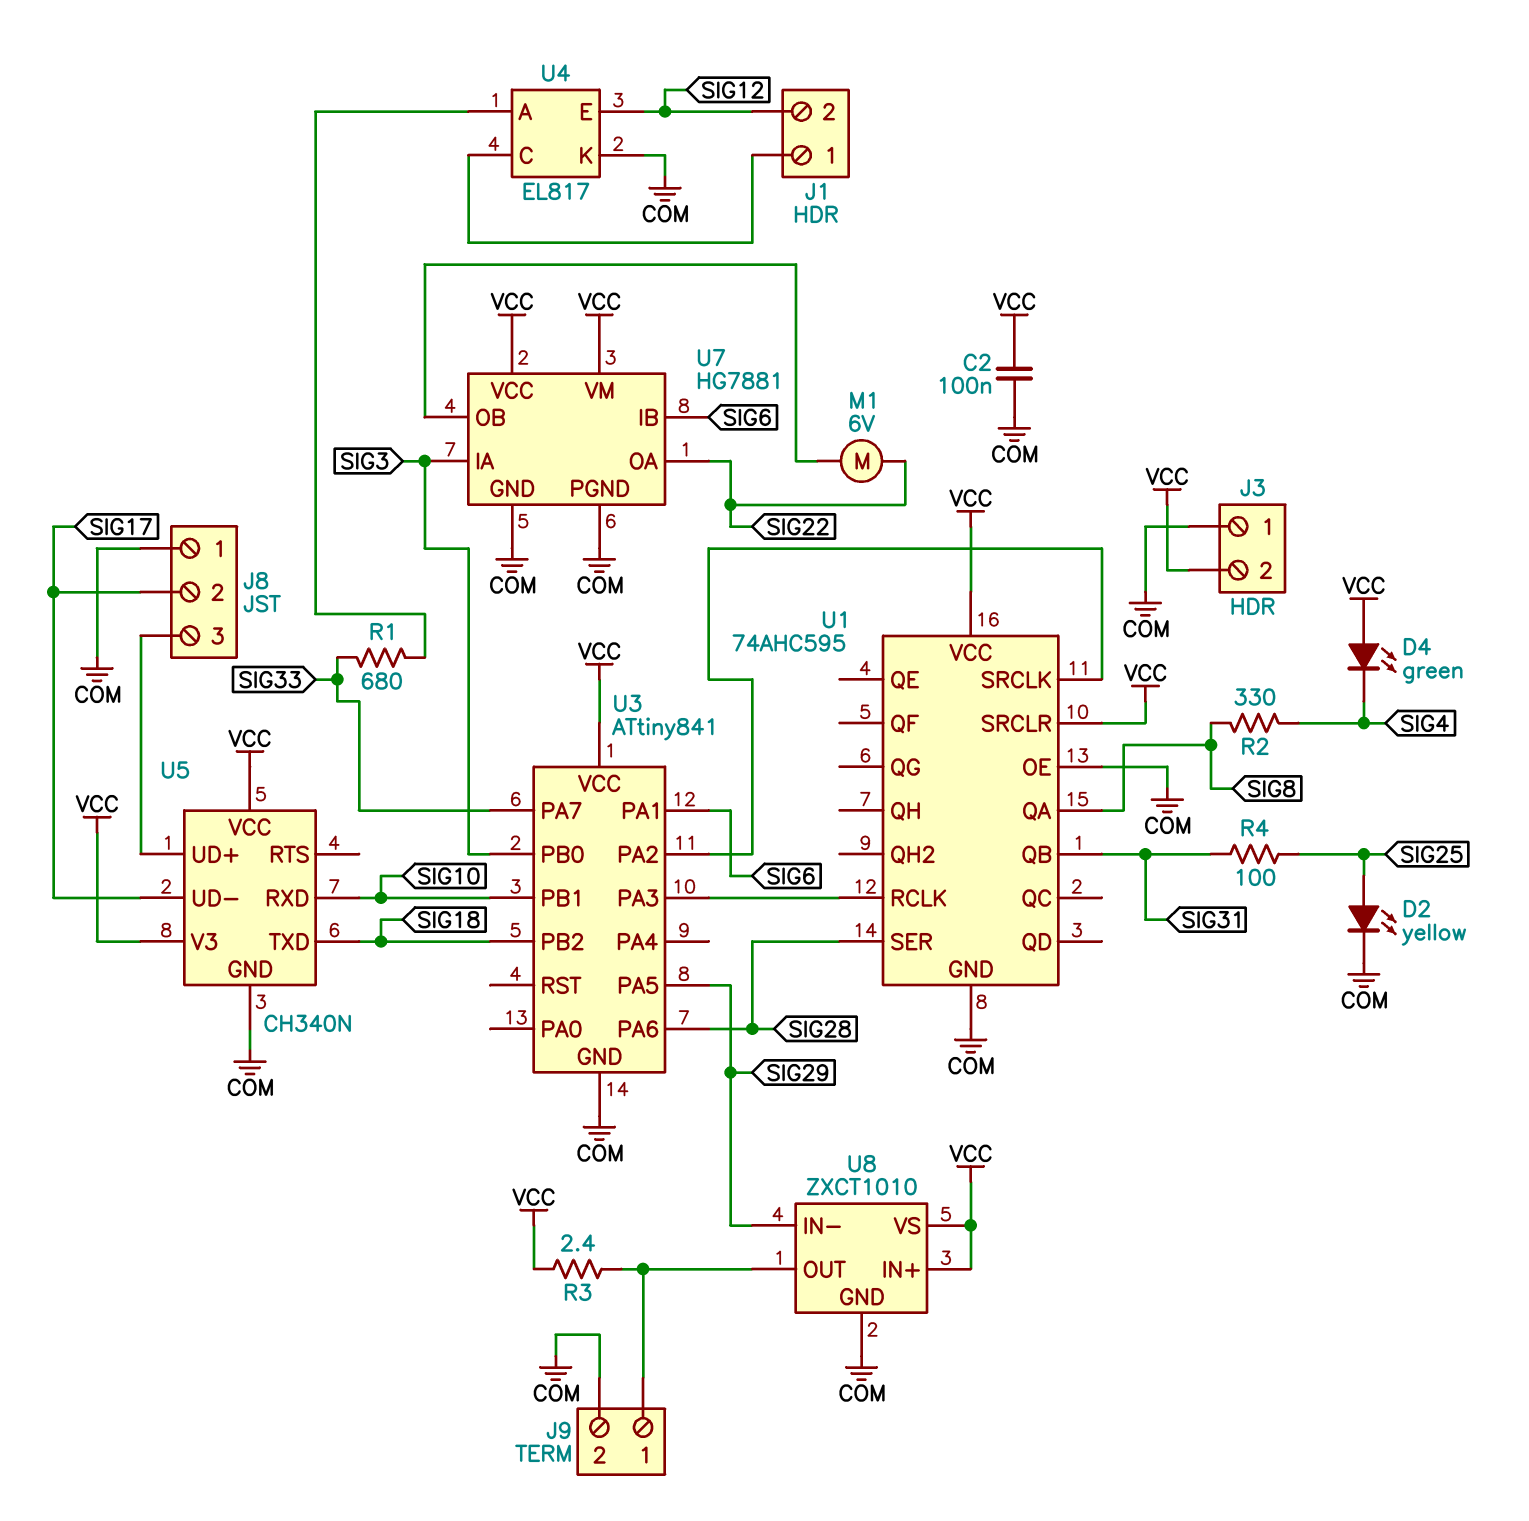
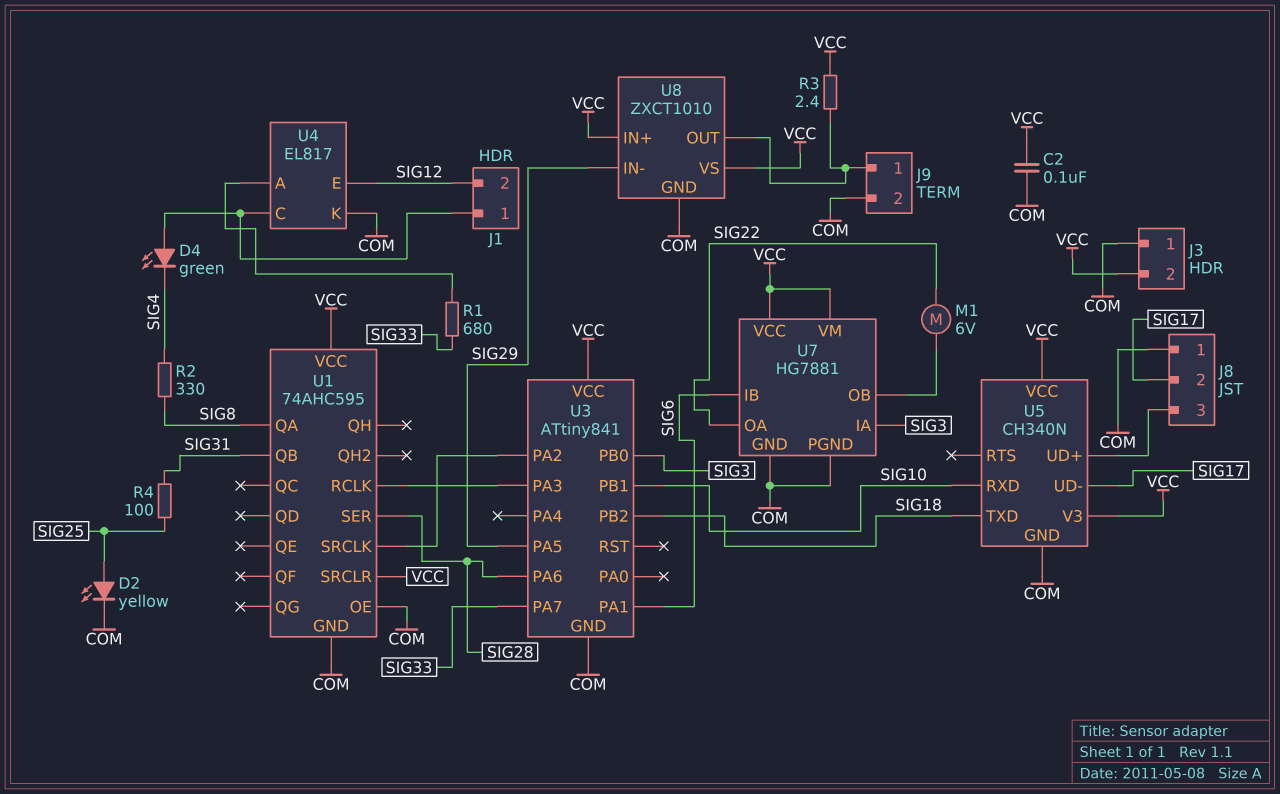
D4: LED green (A VCC, K SIG4) -> LED green (A J1/1, K SIG4)

